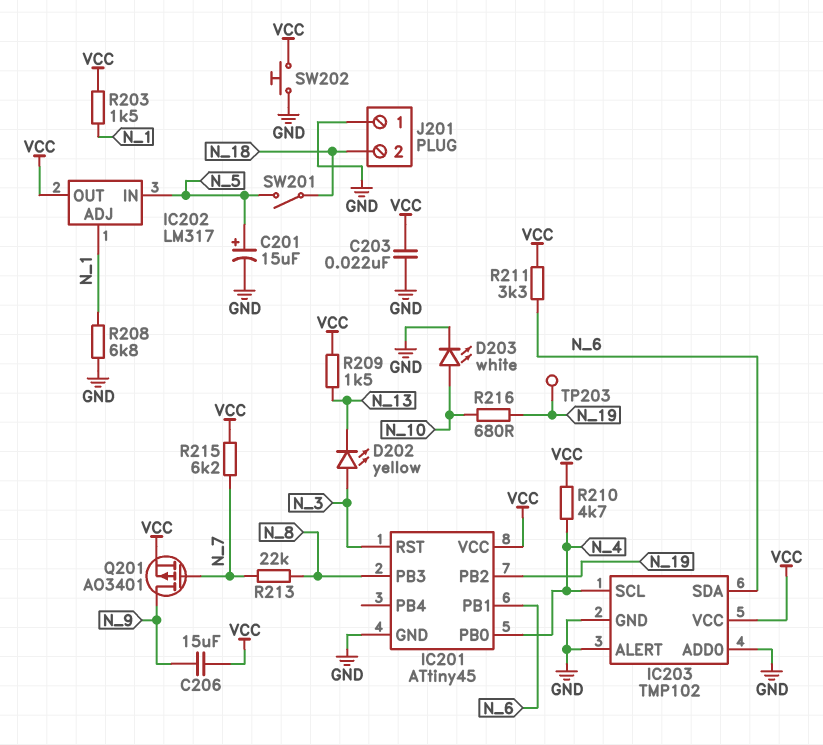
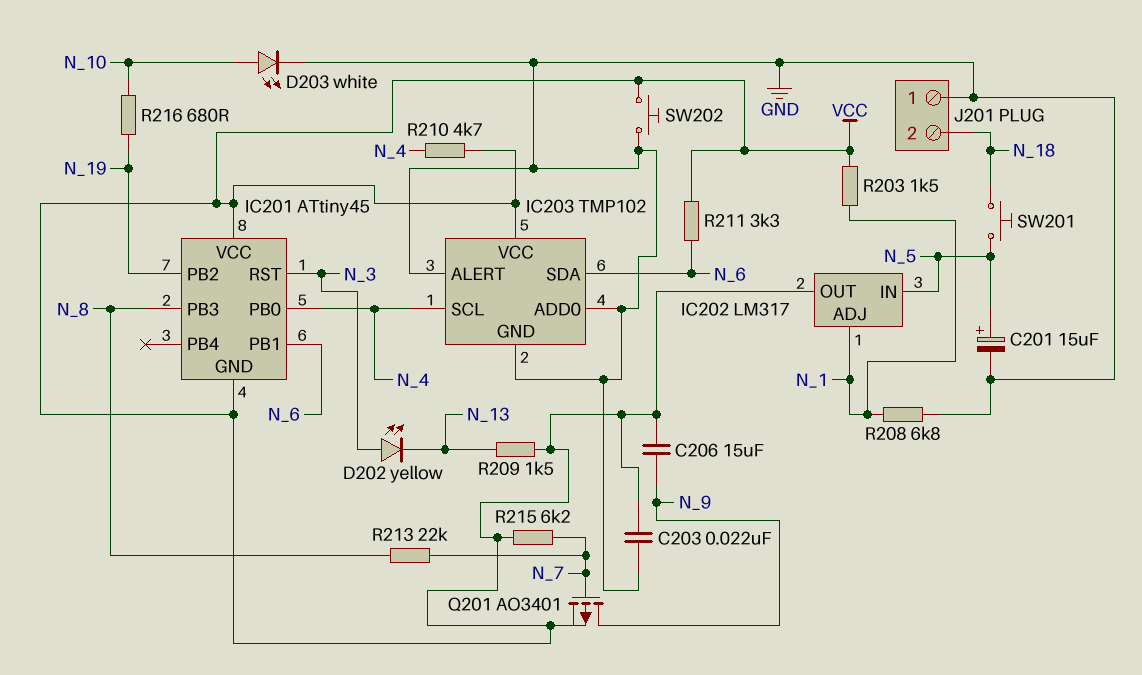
IC201 pin GND: GND -> VCC
SW201: switch (N_5, N_18) -> button (N_5, N_18)
TP203: test point (N_19) -> none

